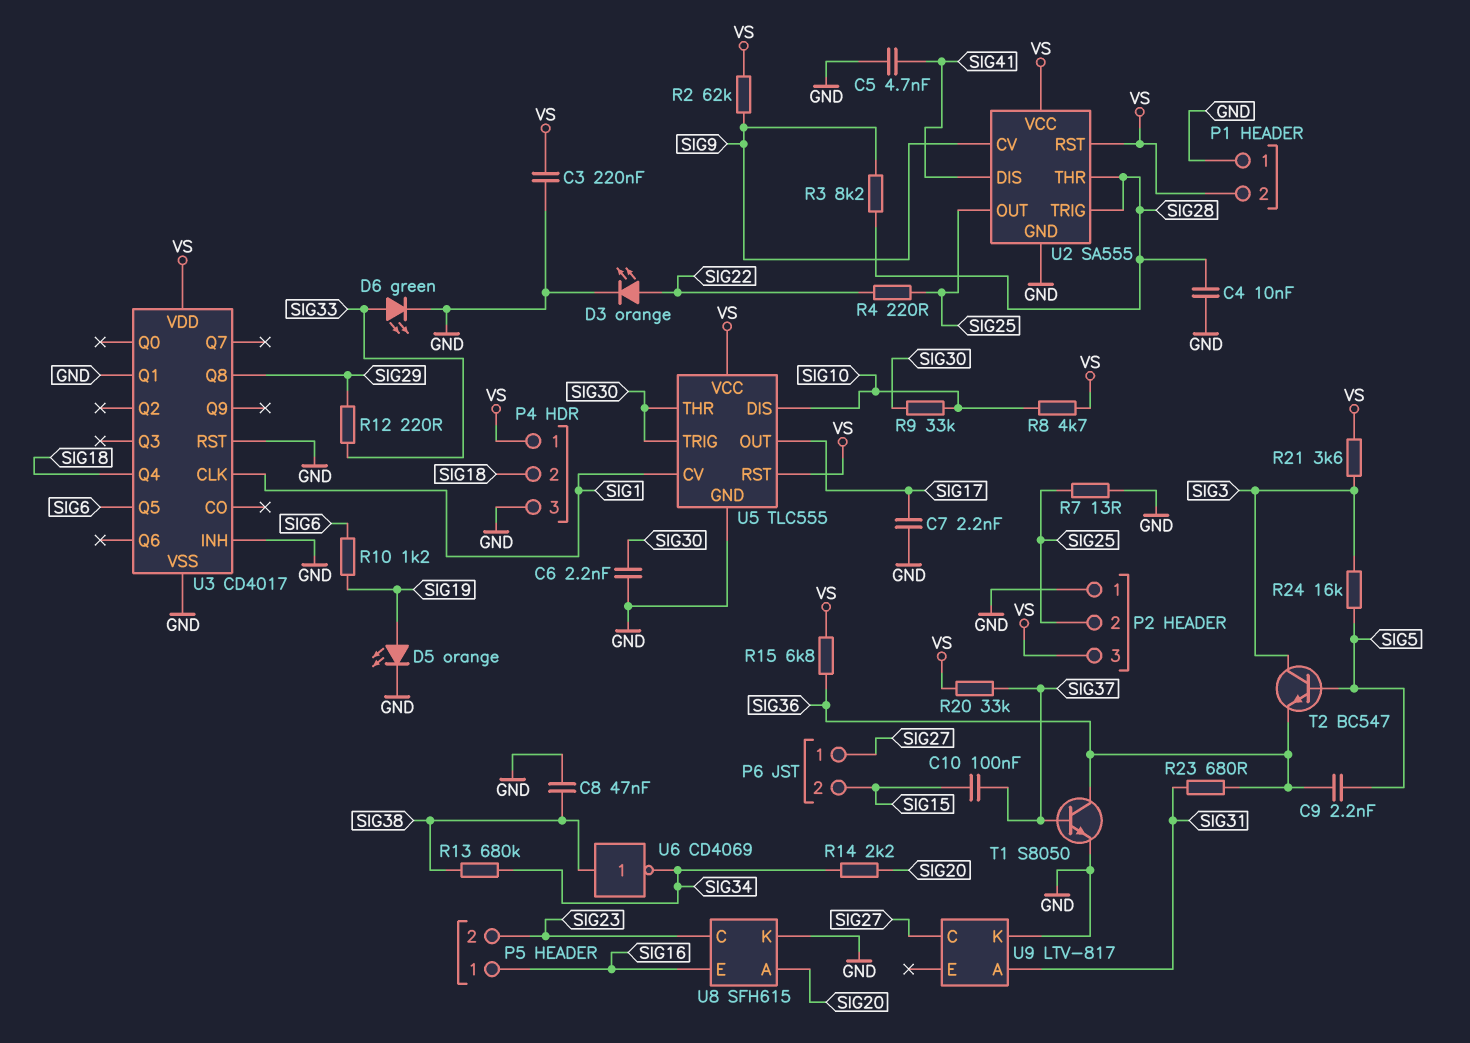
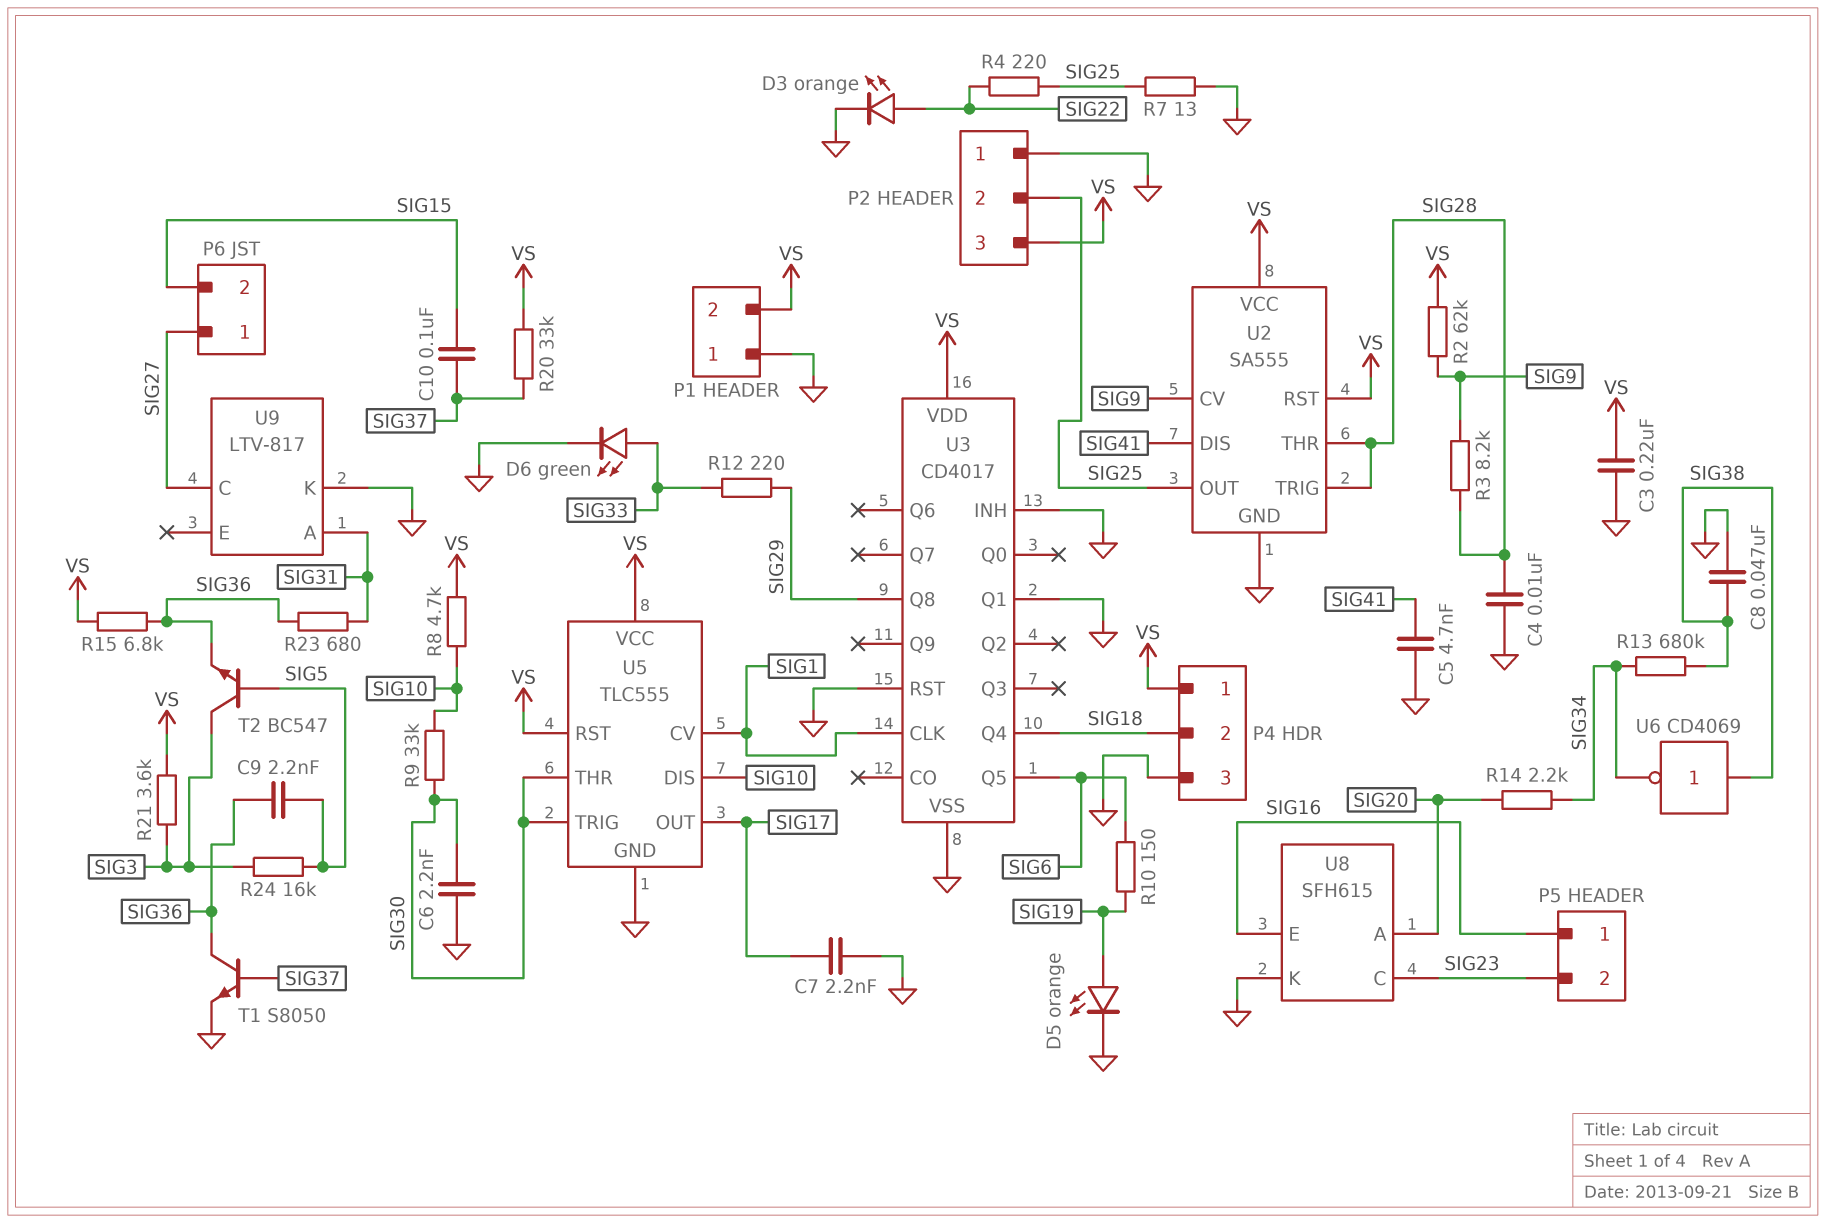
R10: 1.2k (SIG6, SIG19) -> 150 (SIG6, SIG19)

